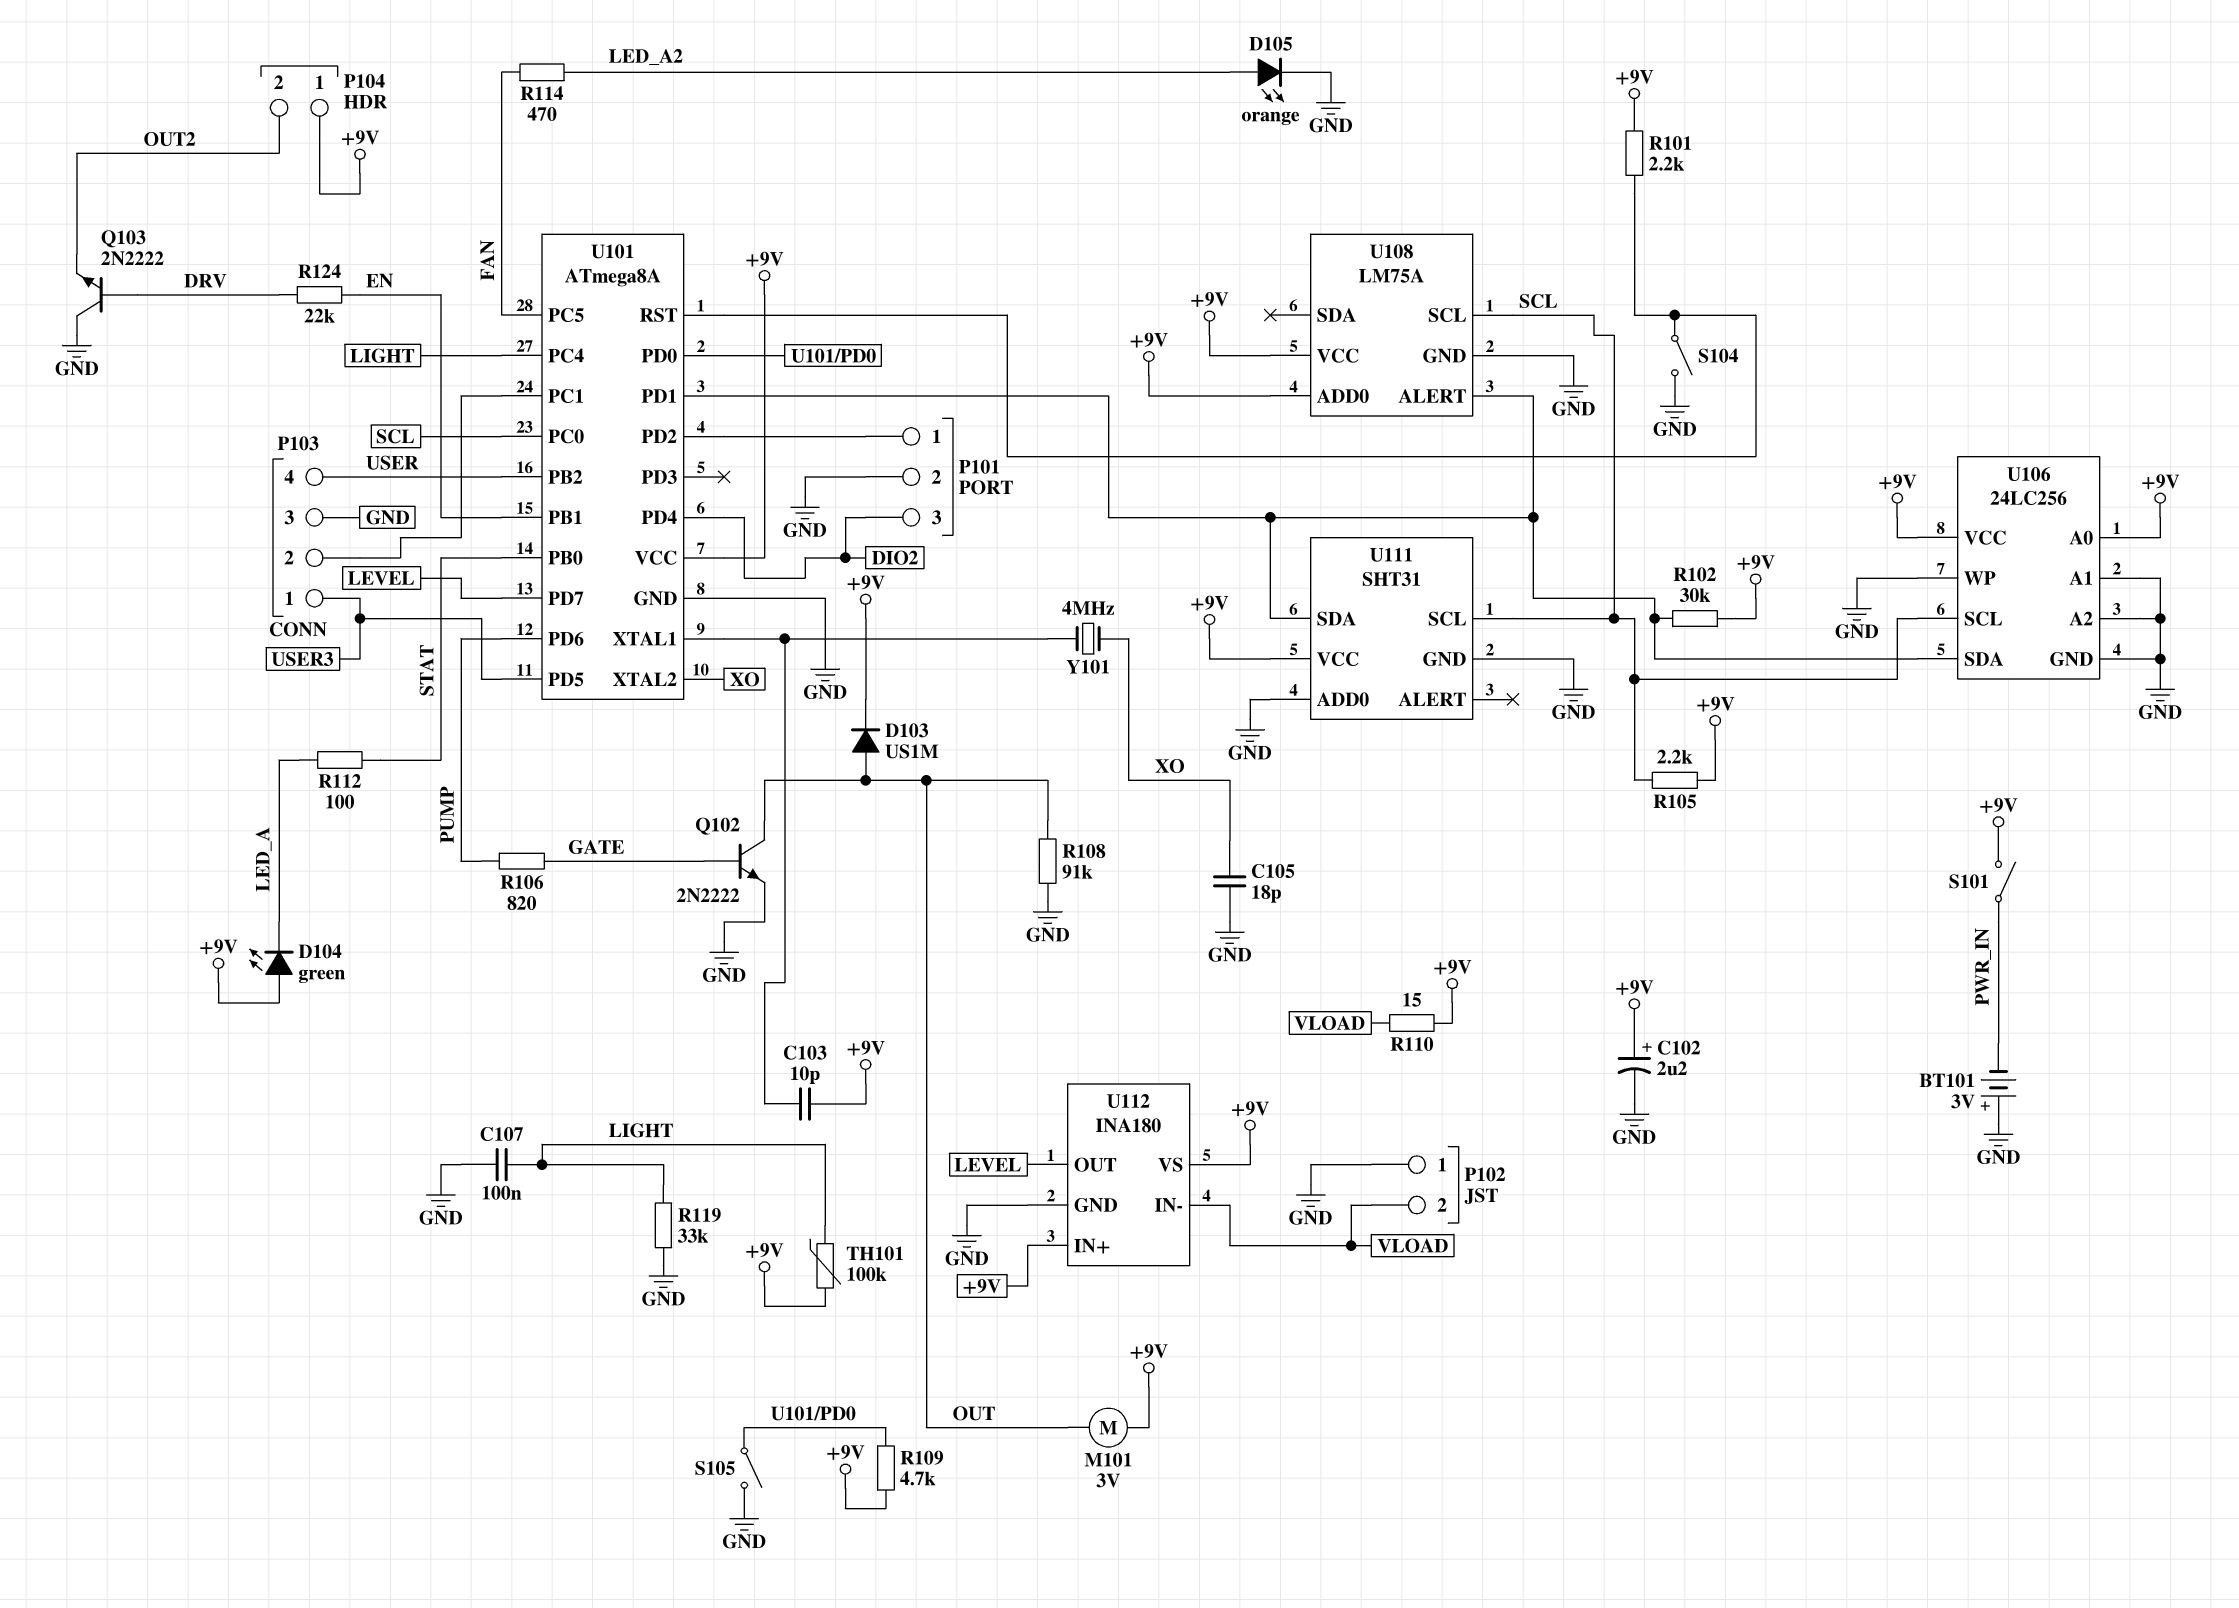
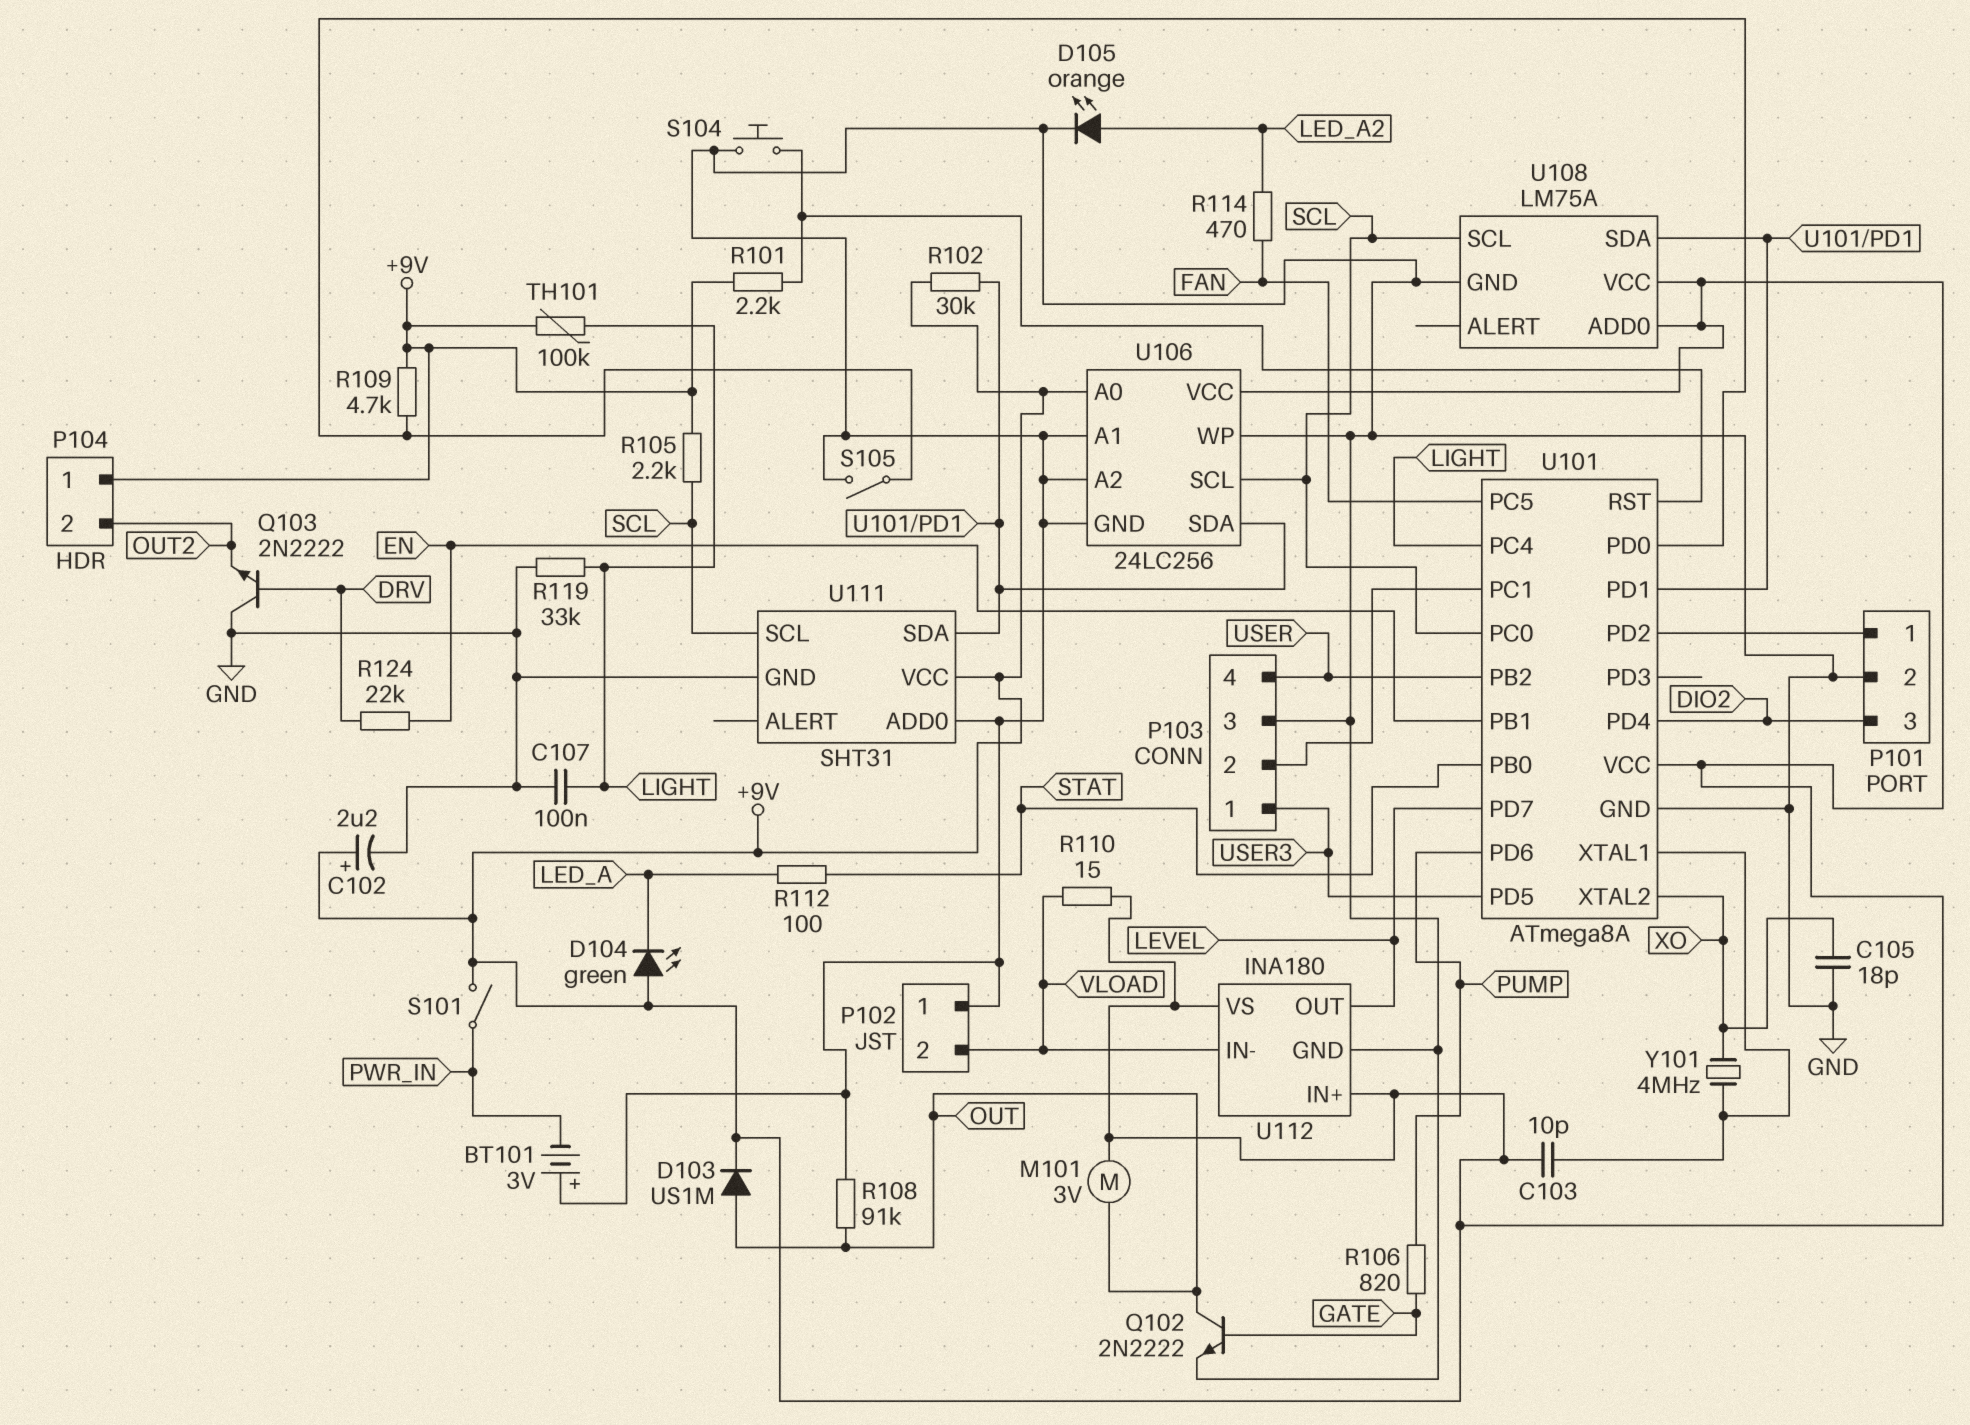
S104: switch (GND, U101/RST) -> button (GND, U101/RST)
U108 pin ALERT: U101/PD1 -> none
U108 pin SDA: none -> U101/PD1

